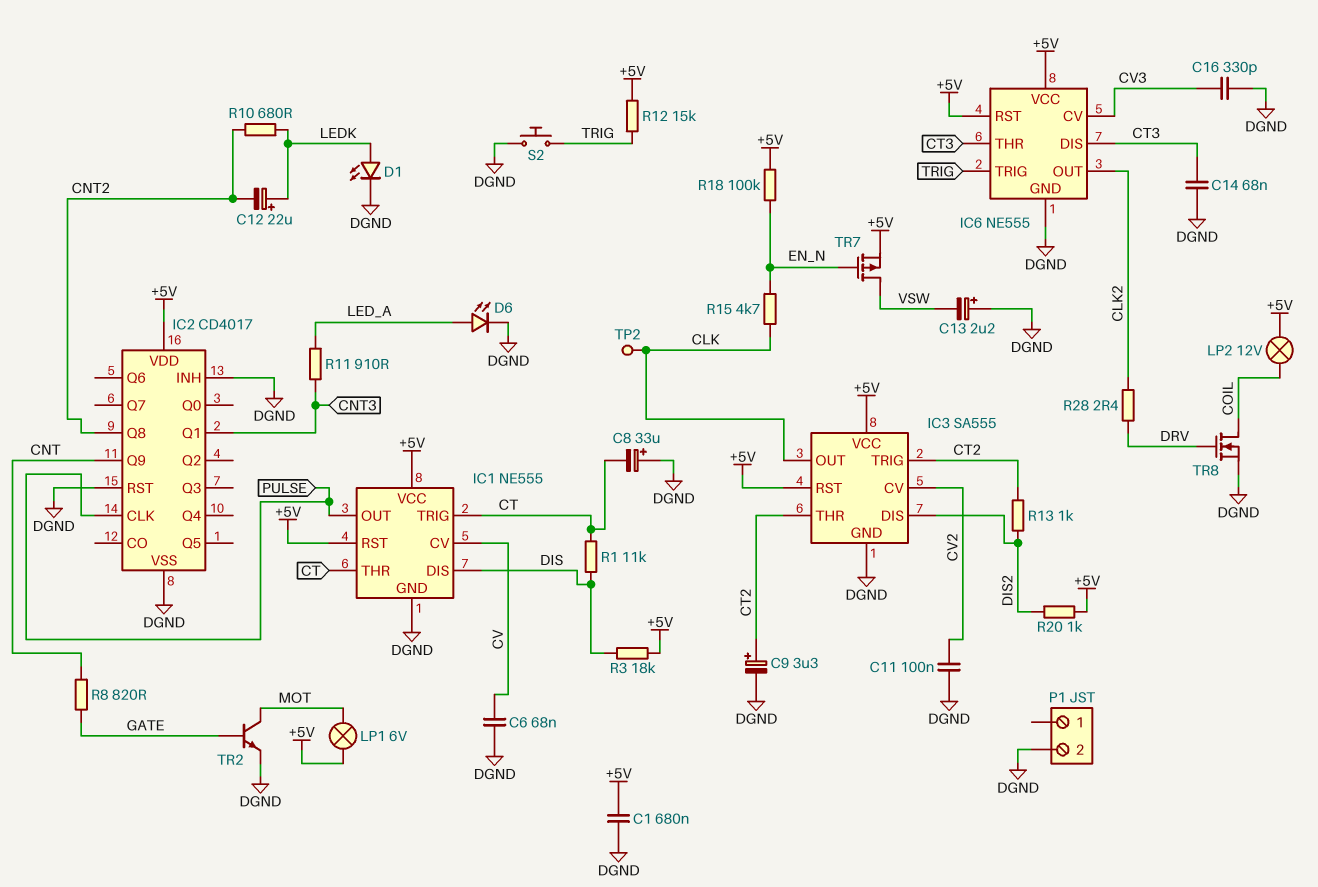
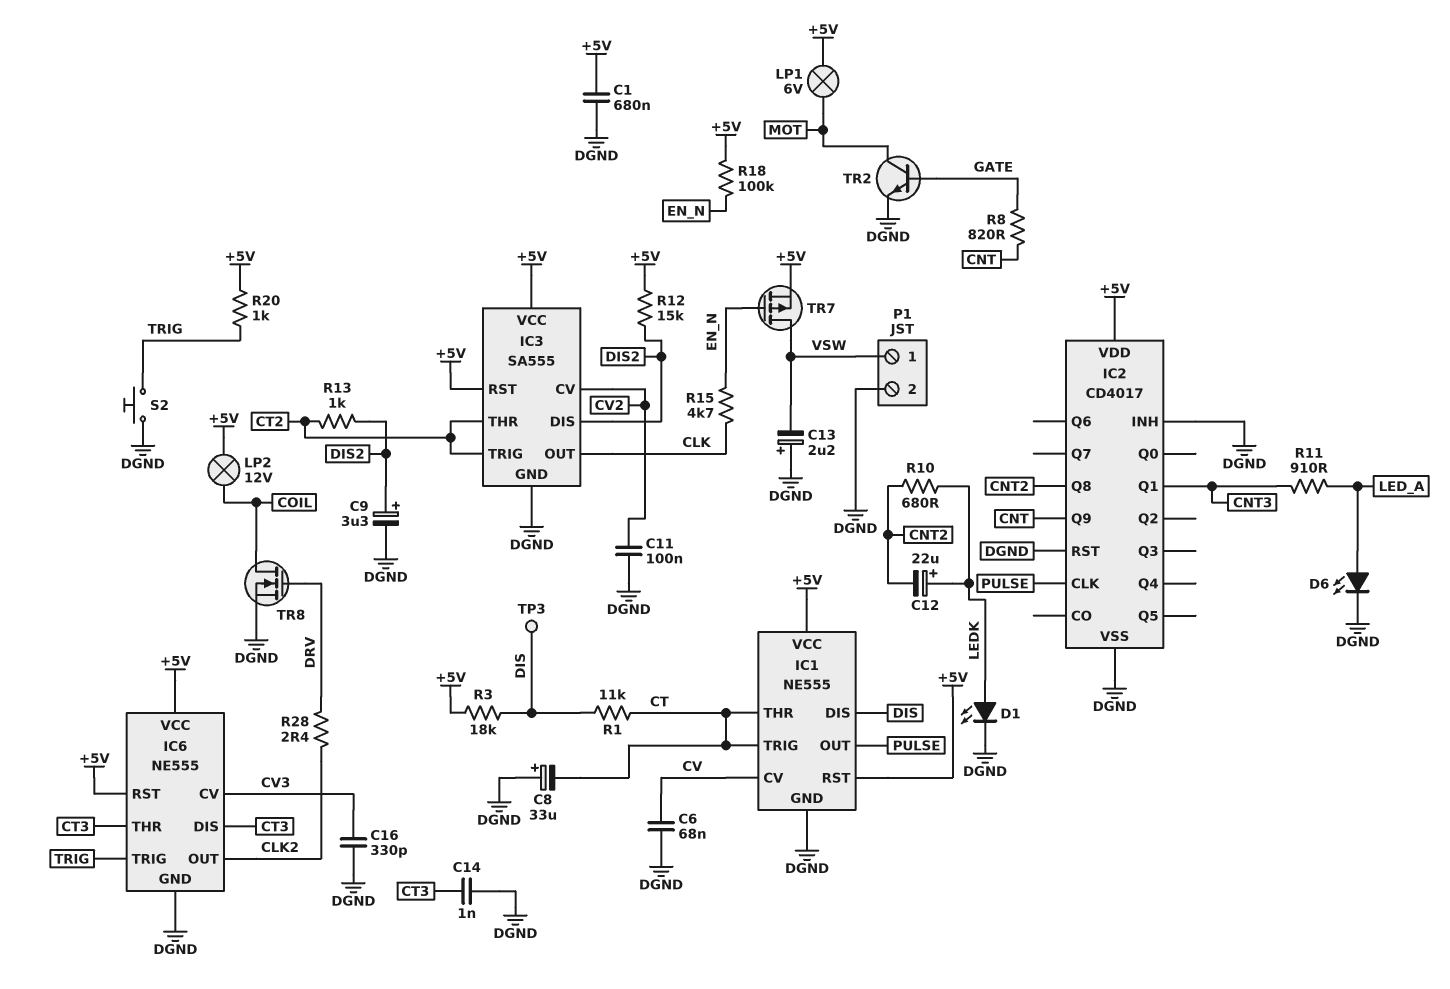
C9: 3.3uF (plus CT2, minus DGND) -> 3.3uF (plus DIS2, minus DGND)
C14: 68nF (CT3, DGND) -> 1nF (CT3, DGND)
P1 pin 1: none -> VSW
R12: 15k (+5V, TRIG) -> 15k (+5V, DIS2)
R20: 1k (+5V, DIS2) -> 1k (+5V, TRIG)
TP2: test point (CLK) -> none
TP3: none -> test point (DIS)

